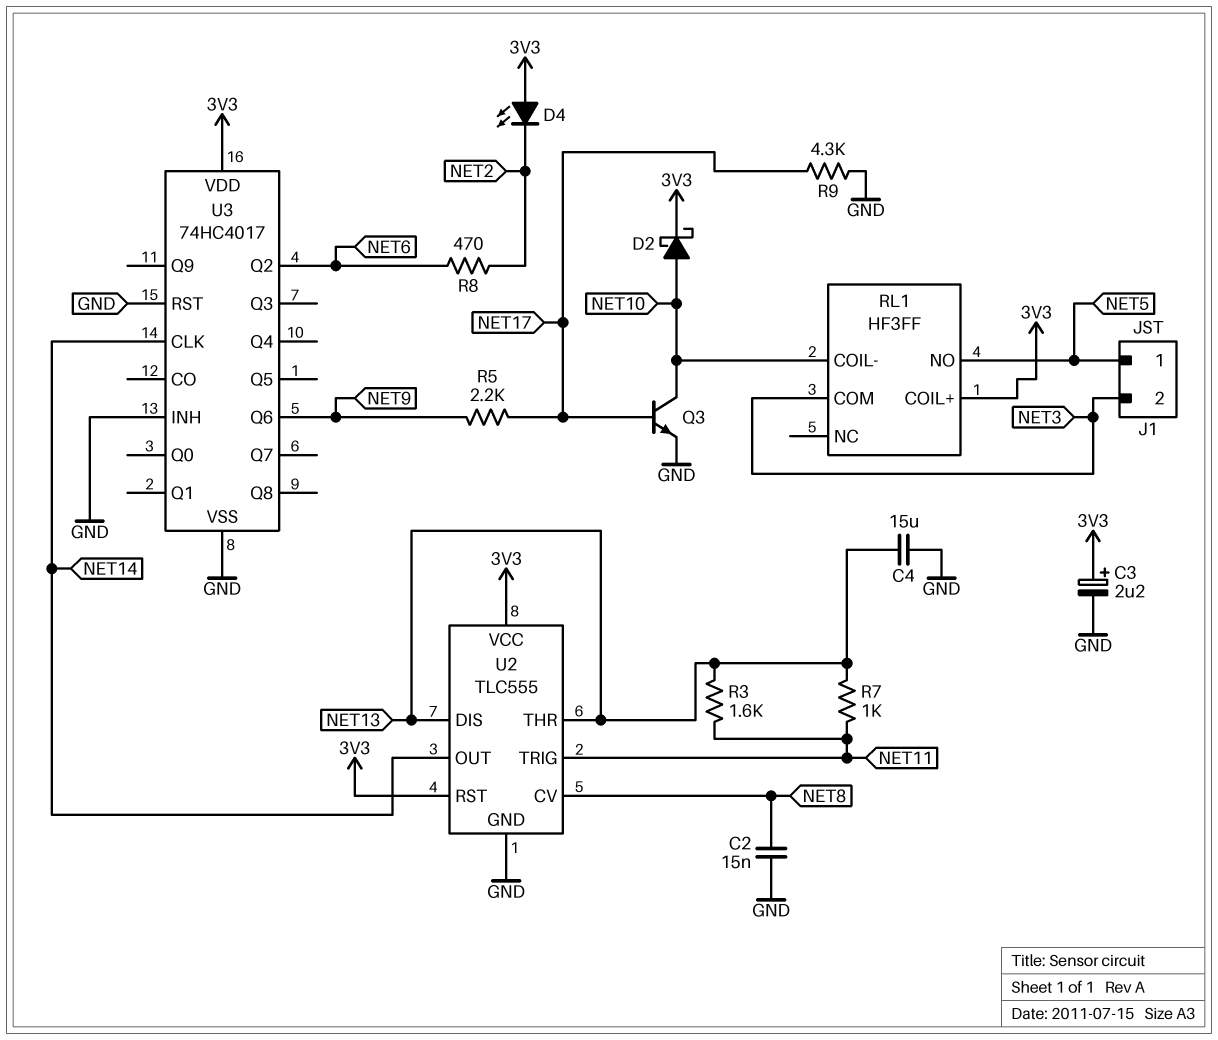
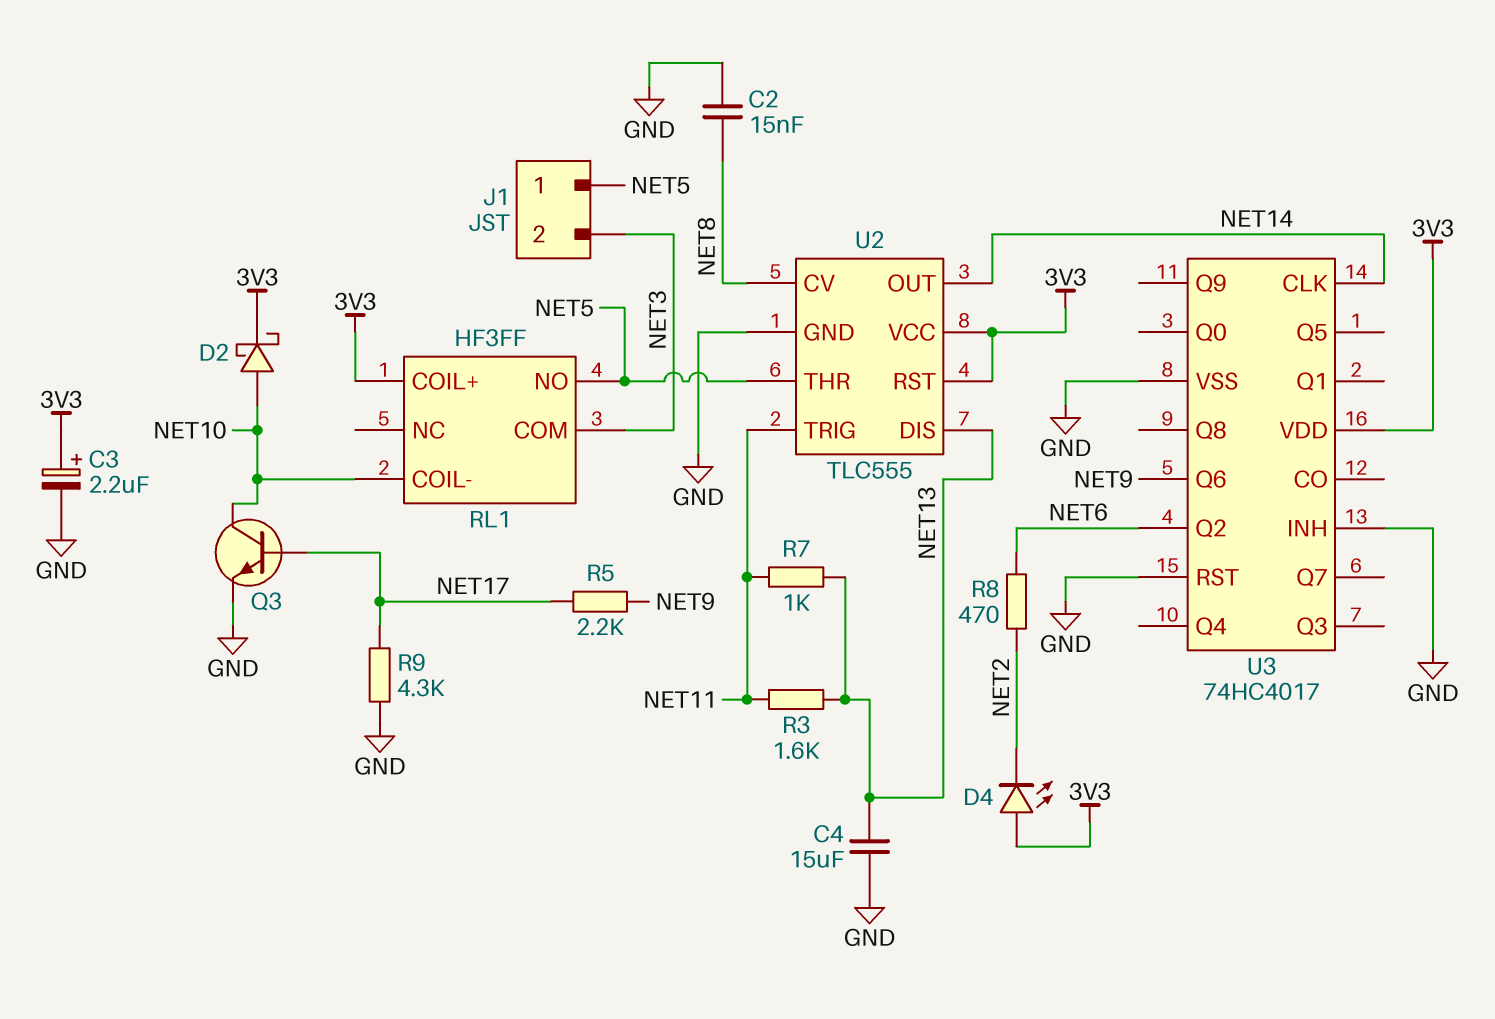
U2 pin THR: NET13 -> NET5

